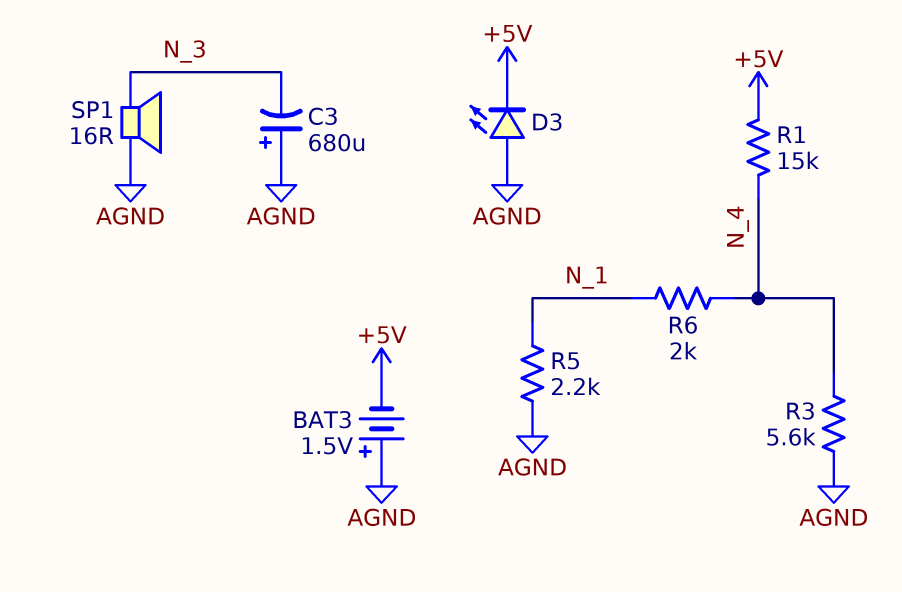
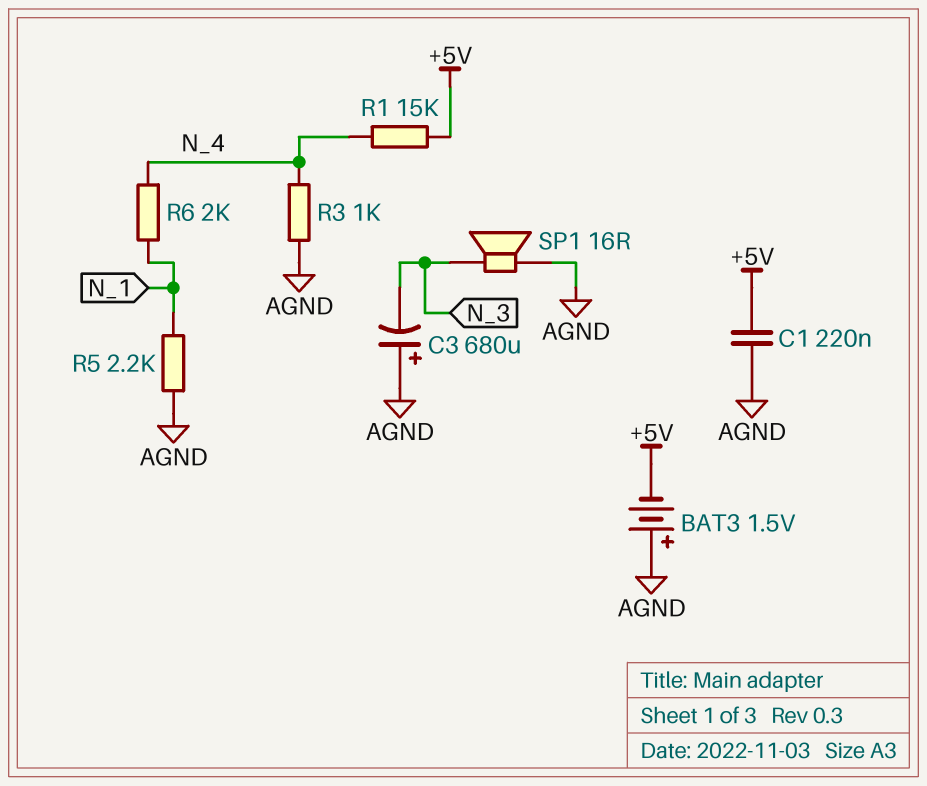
C1: none -> 220nF (+5V, AGND)
D3: LED (A AGND, K +5V) -> none
R3: 5.6k (AGND, N_4) -> 1k (AGND, N_4)

